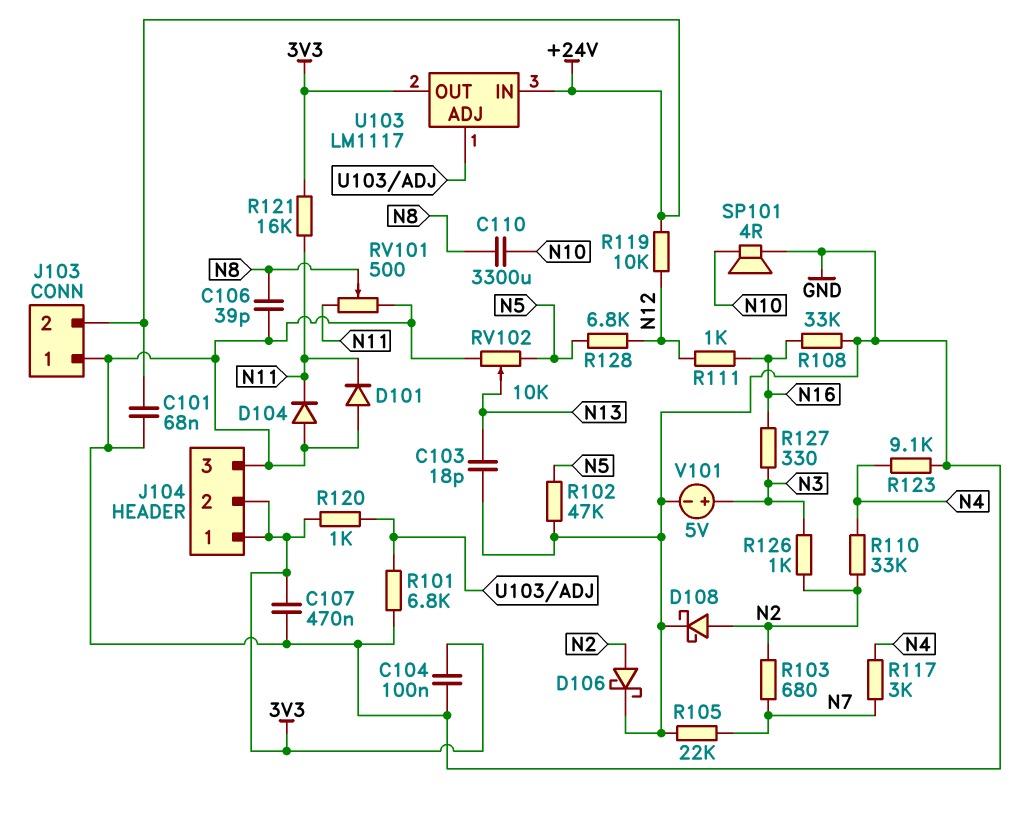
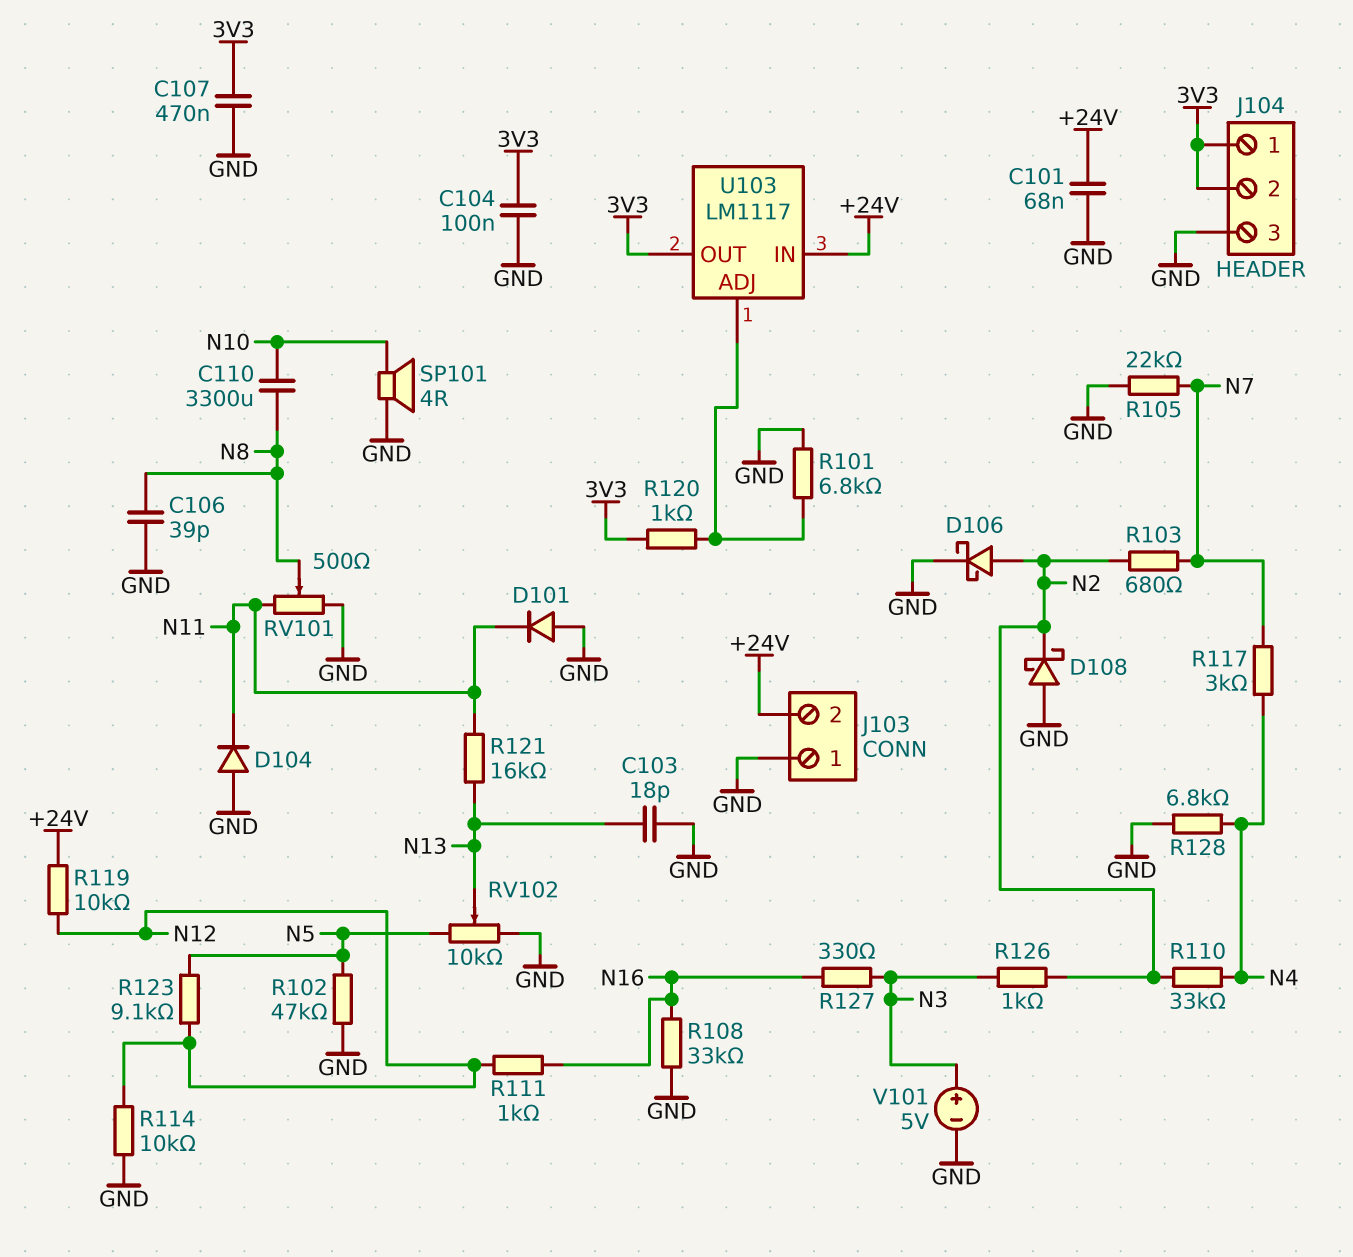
D108: schottky (A N2, K GND) -> schottky (A GND, K N2)
R114: none -> 10k (GND, N12)
R121: 16k (3V3, N11) -> 16k (N11, N13)
R123: 9.1k (GND, N4) -> 9.1k (N5, N12)
R128: 6.8k (N5, N12) -> 6.8k (GND, N4)

